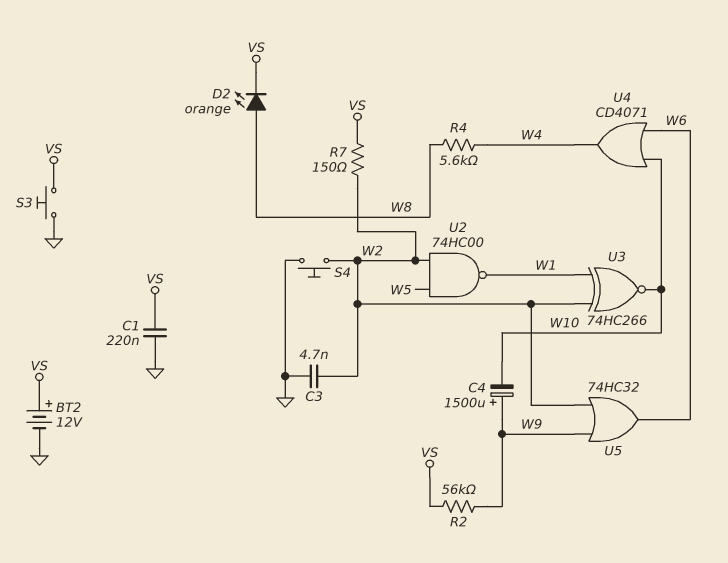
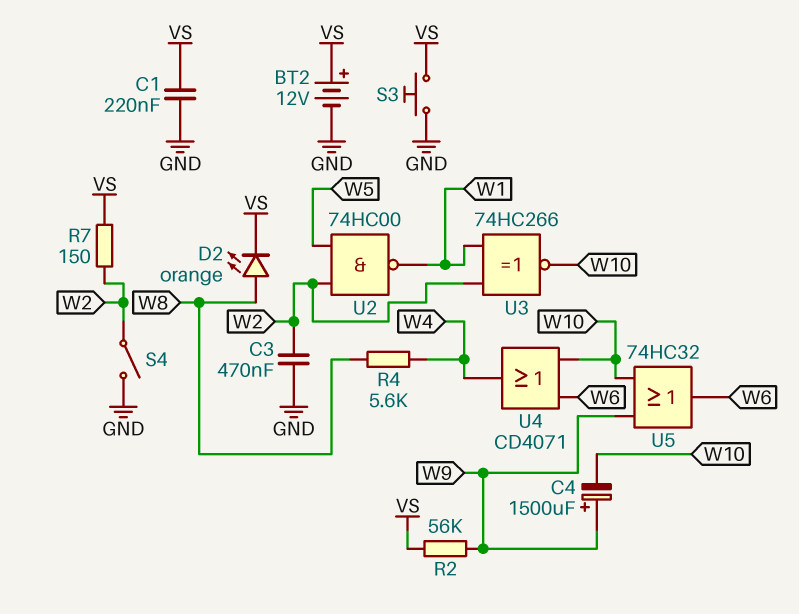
C3: 4.7nF (GND, W2) -> 470nF (GND, W2)
S4: button (GND, W2) -> switch (GND, W2)
U5: OR 74HC32 (in W2, in W9, out W6) -> OR 74HC32 (in W9, in W10, out W6)

